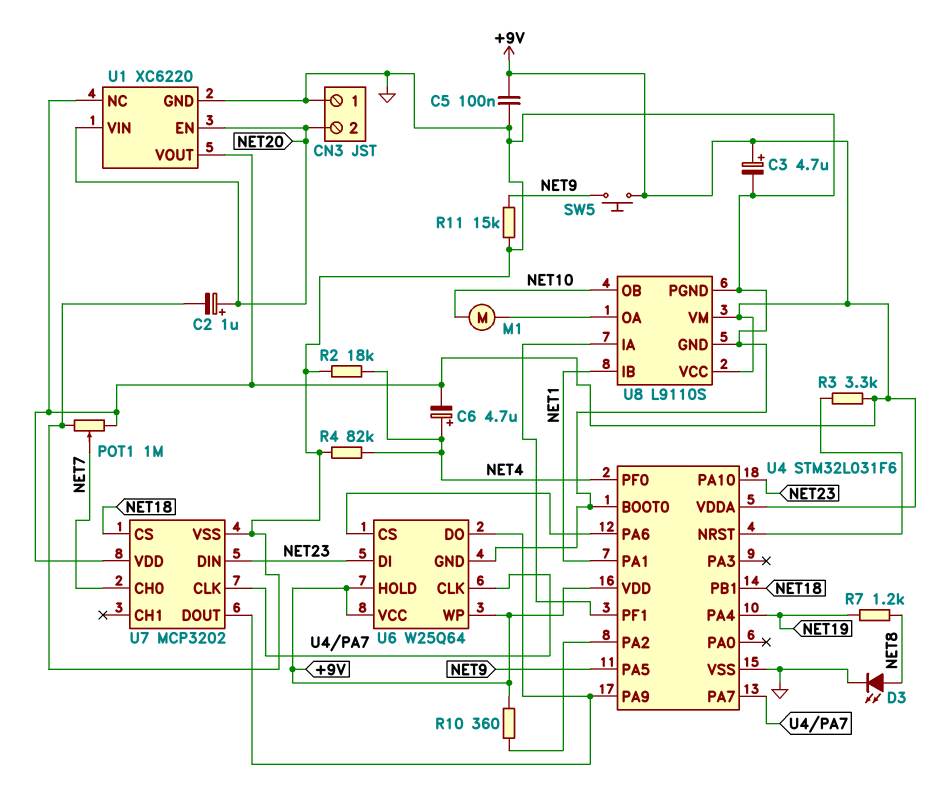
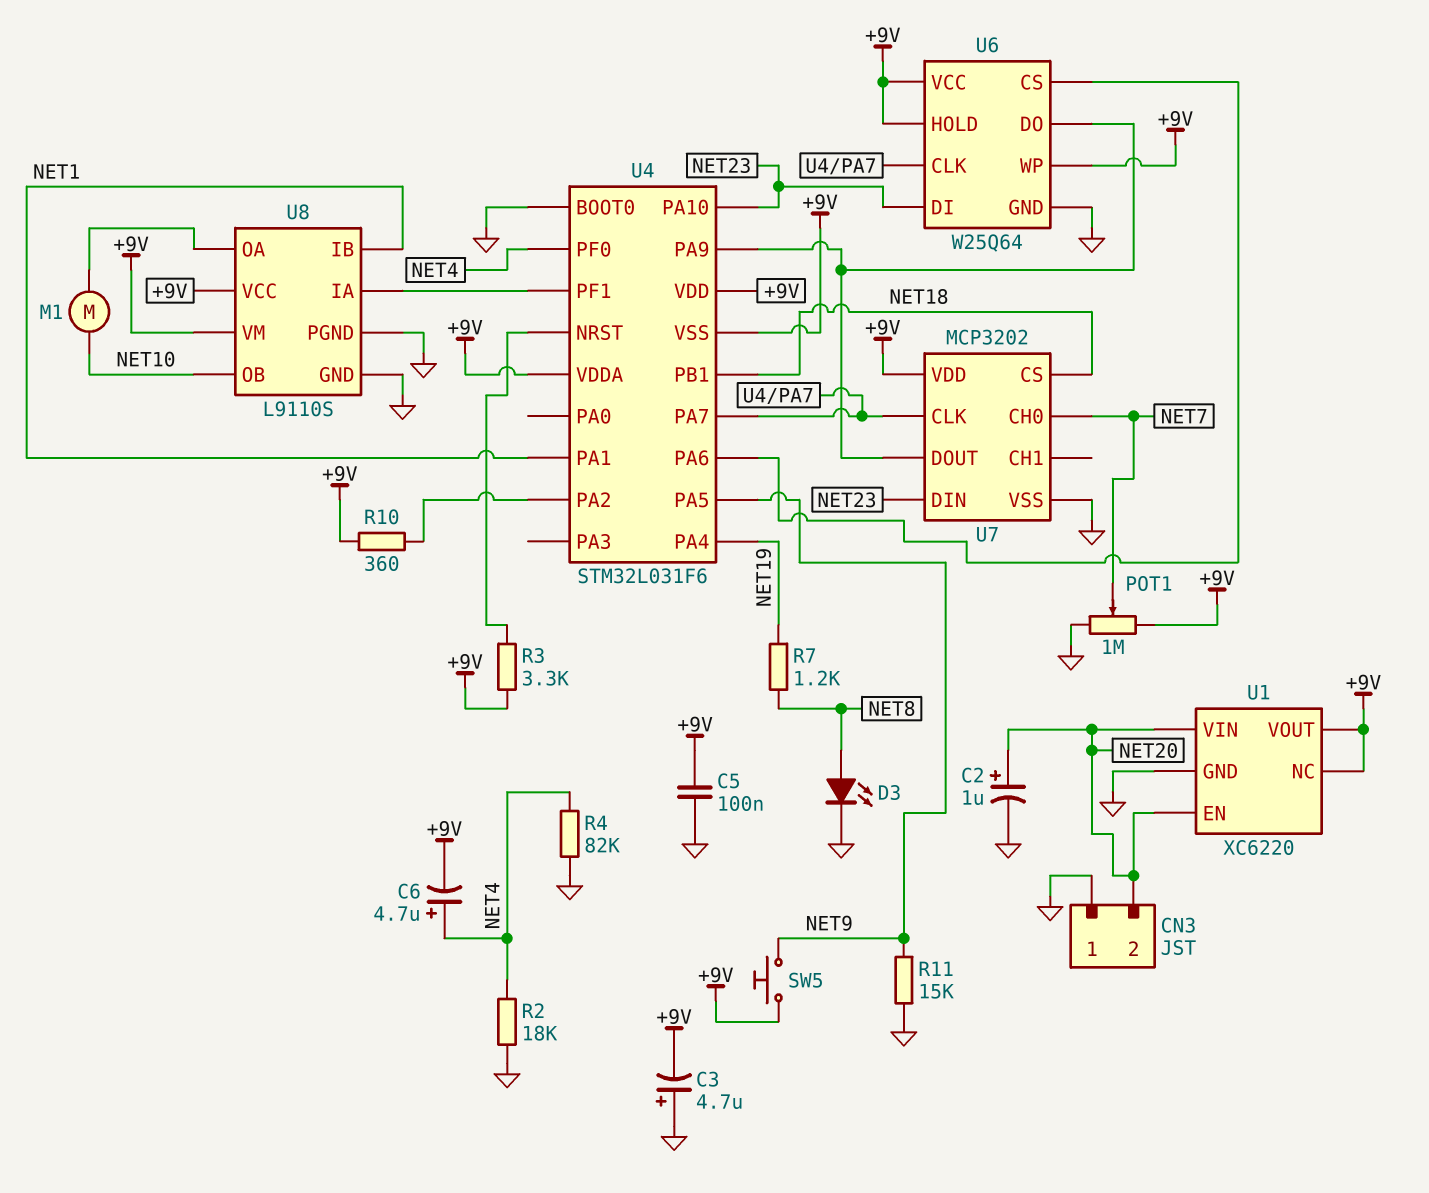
C3: 4.7uF (plus +9V, minus GND) -> 4.7uF (plus GND, minus +9V)
U4 pin VSS: GND -> +9V

